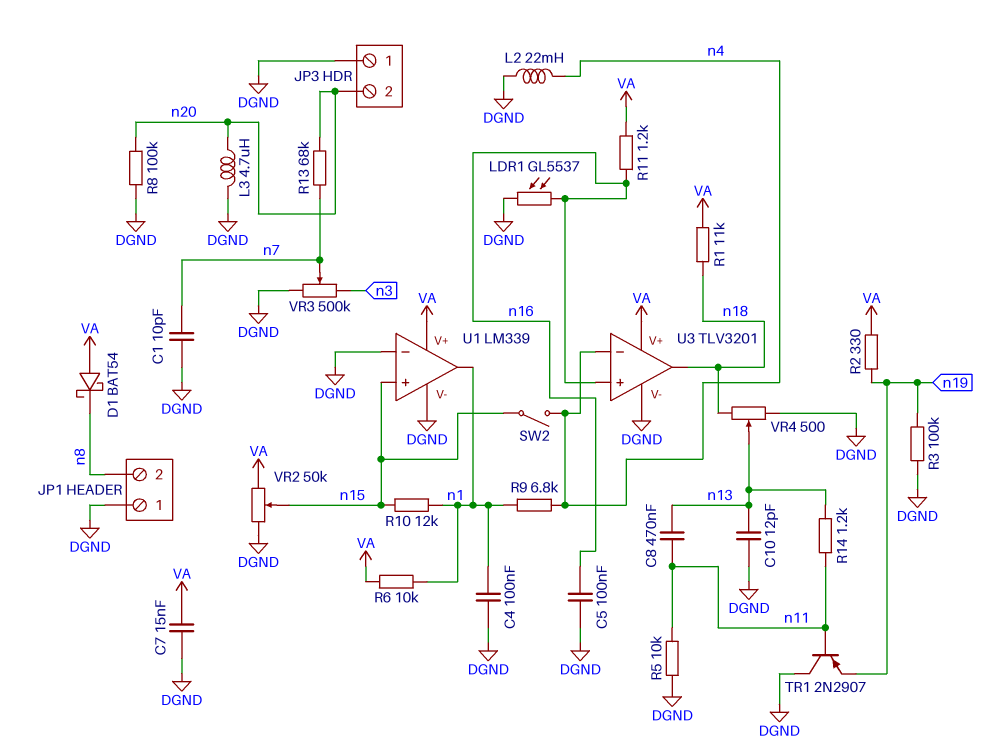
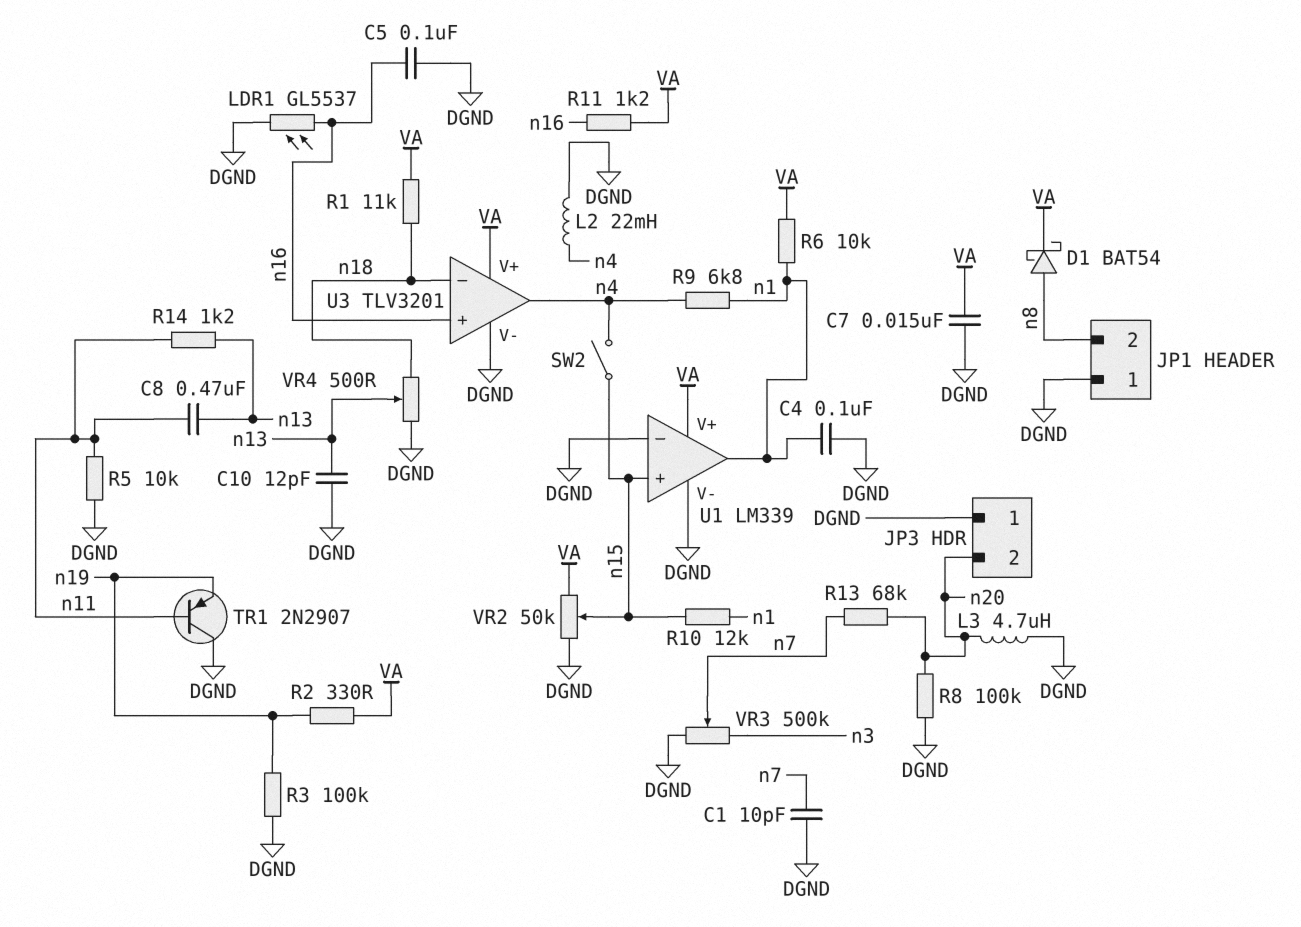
D1: schottky BAT54 (A VA, K n8) -> schottky BAT54 (A n8, K VA)
U3 pin in-: n4 -> n18
U3 pin out: n18 -> n4

